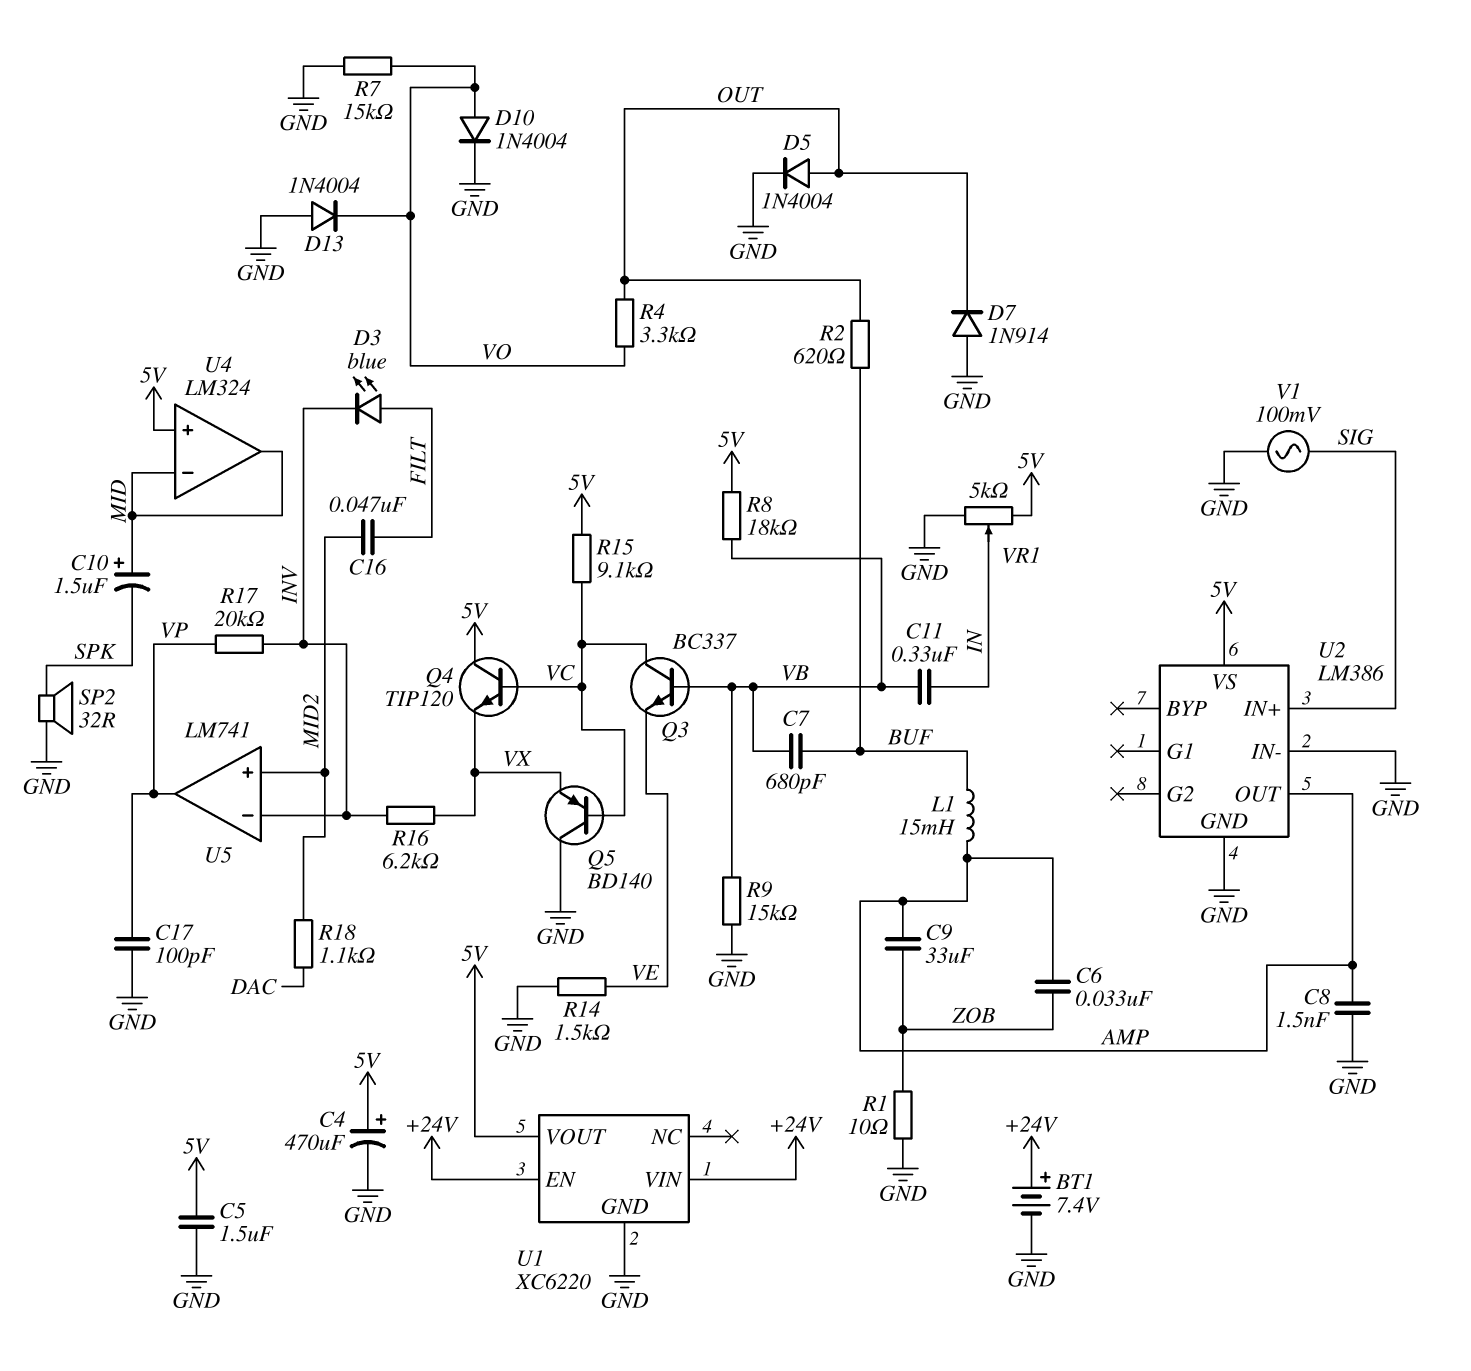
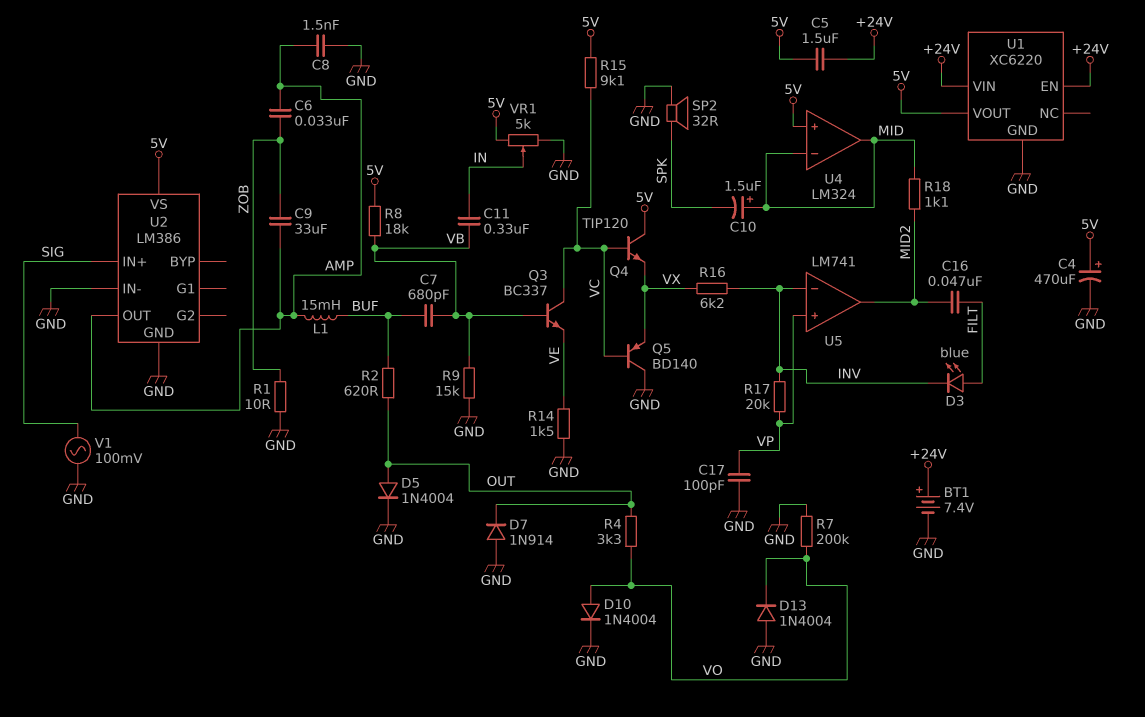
C5: 1.5uF (5V, GND) -> 1.5uF (+24V, 5V)
R7: 15k (GND, VO) -> 200k (GND, VO)
R18: 1.1k (DAC, MID2) -> 1.1k (MID, MID2)
U5 pin in+: MID2 -> VP
U5 pin out: VP -> MID2

